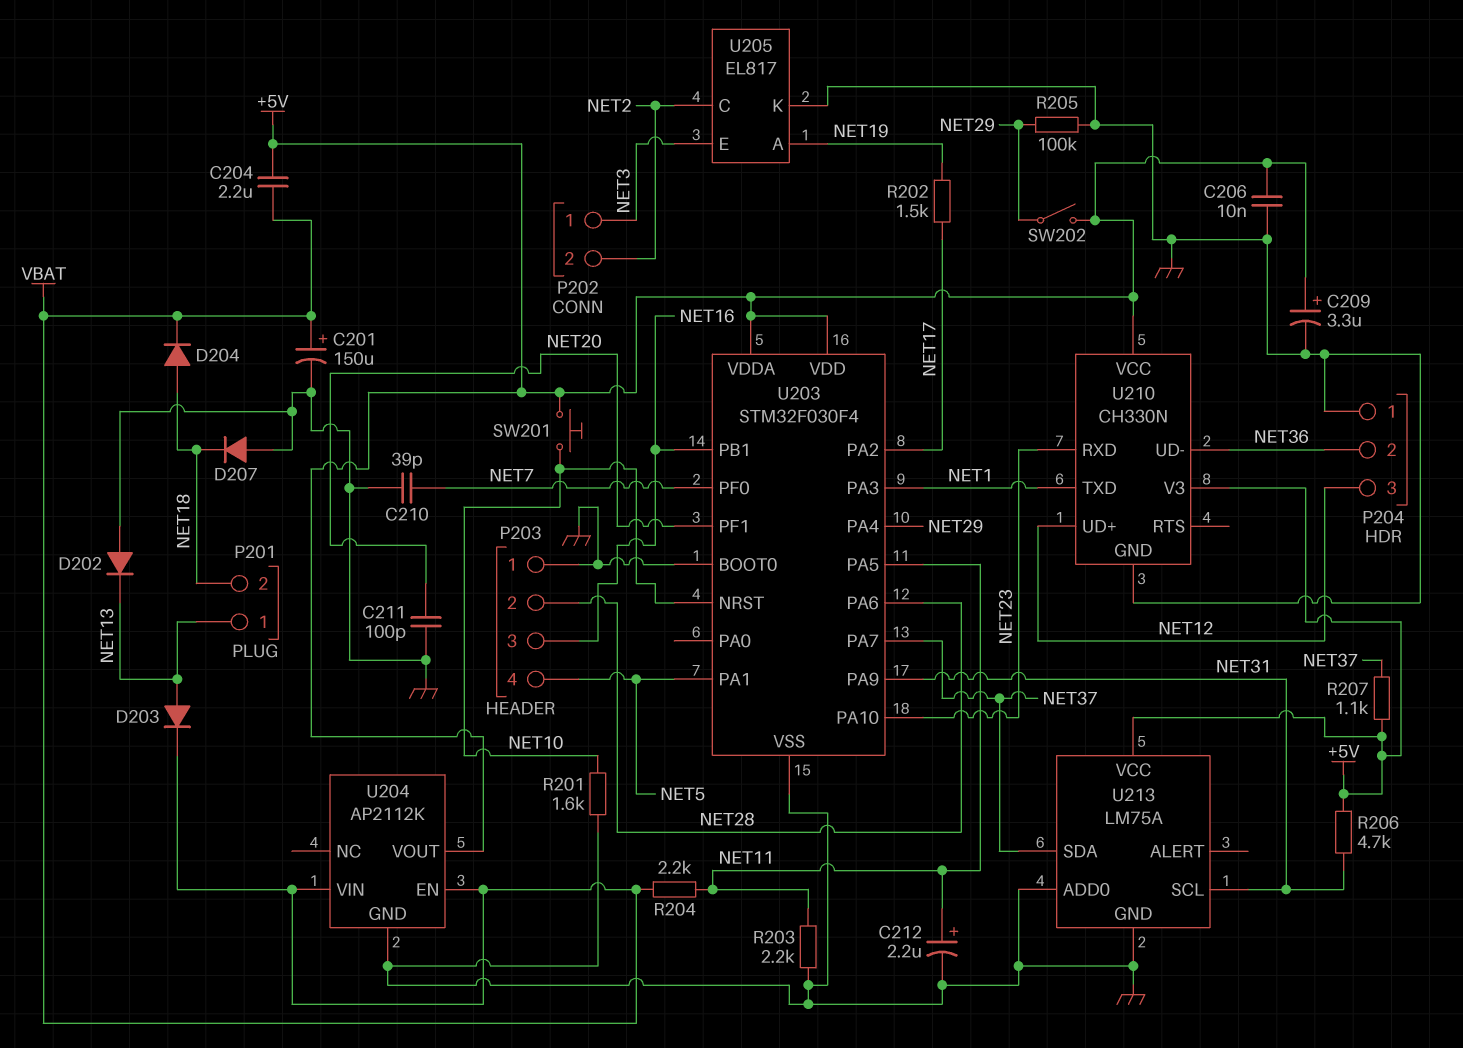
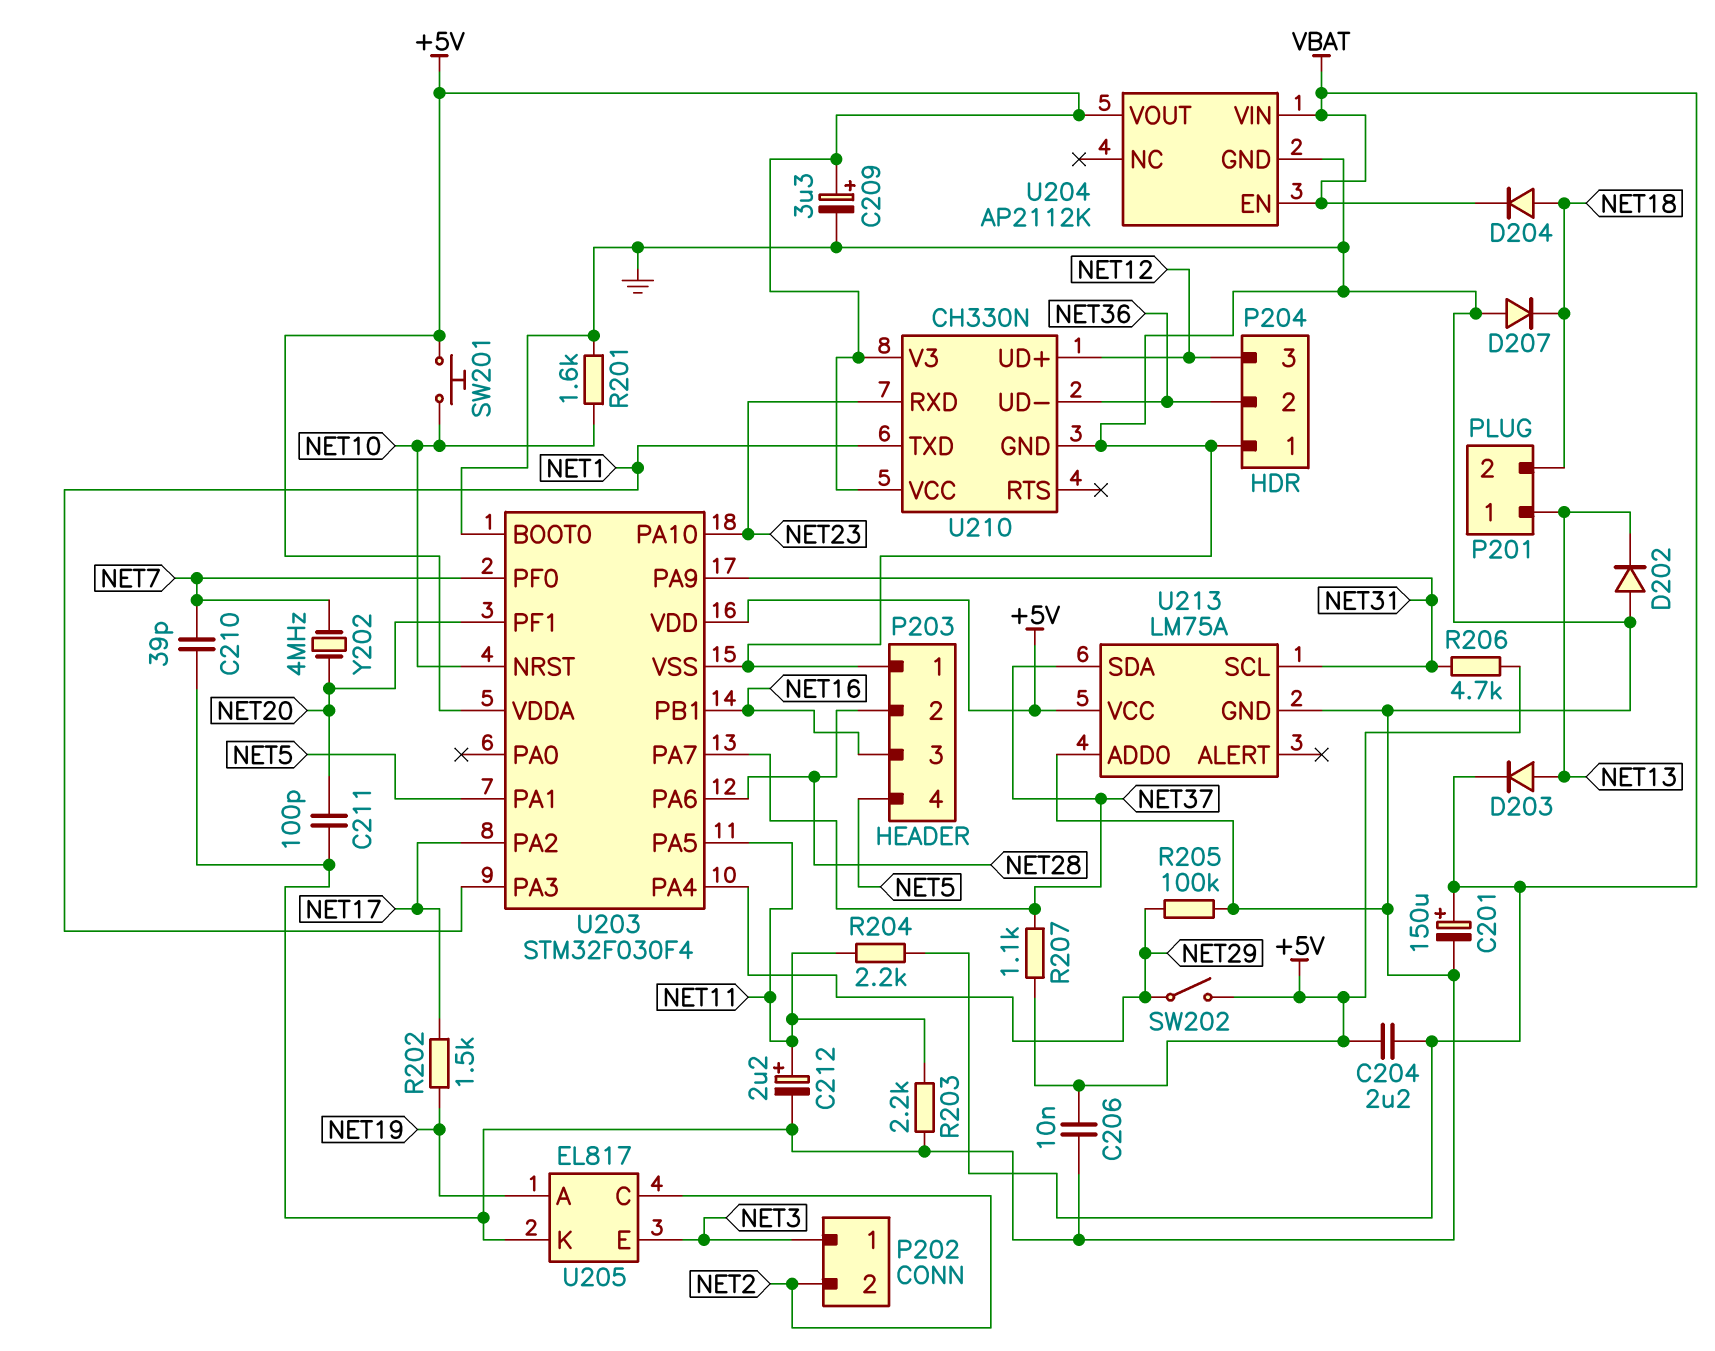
Y202: none -> 4MHz (NET7, NET20)

